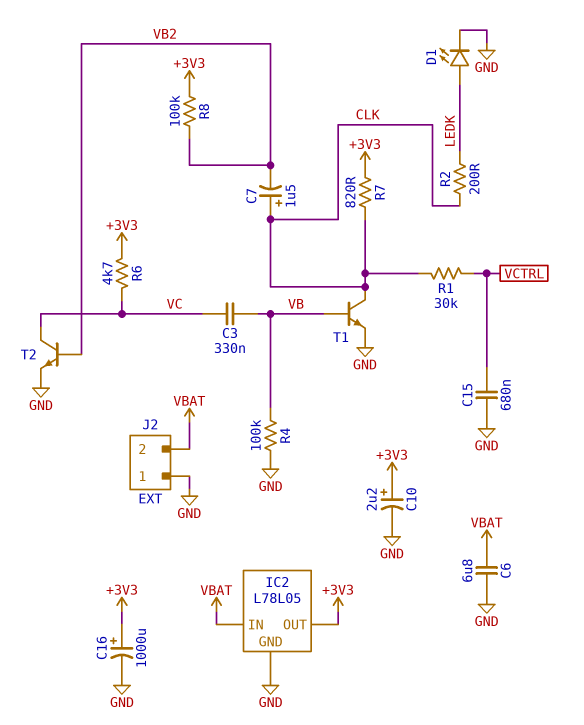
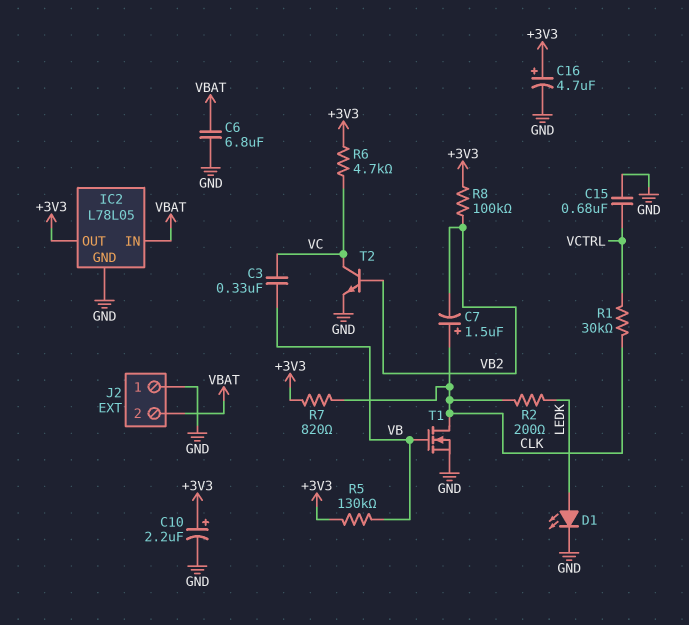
C16: 1000uF (plus +3V3, minus GND) -> 4.7uF (plus +3V3, minus GND)
R4: 100k (GND, VB) -> none
R5: none -> 130k (+3V3, VB)
T1: NPN (B VB, C CLK, E GND) -> NMOS (G VB, D CLK, S GND)

